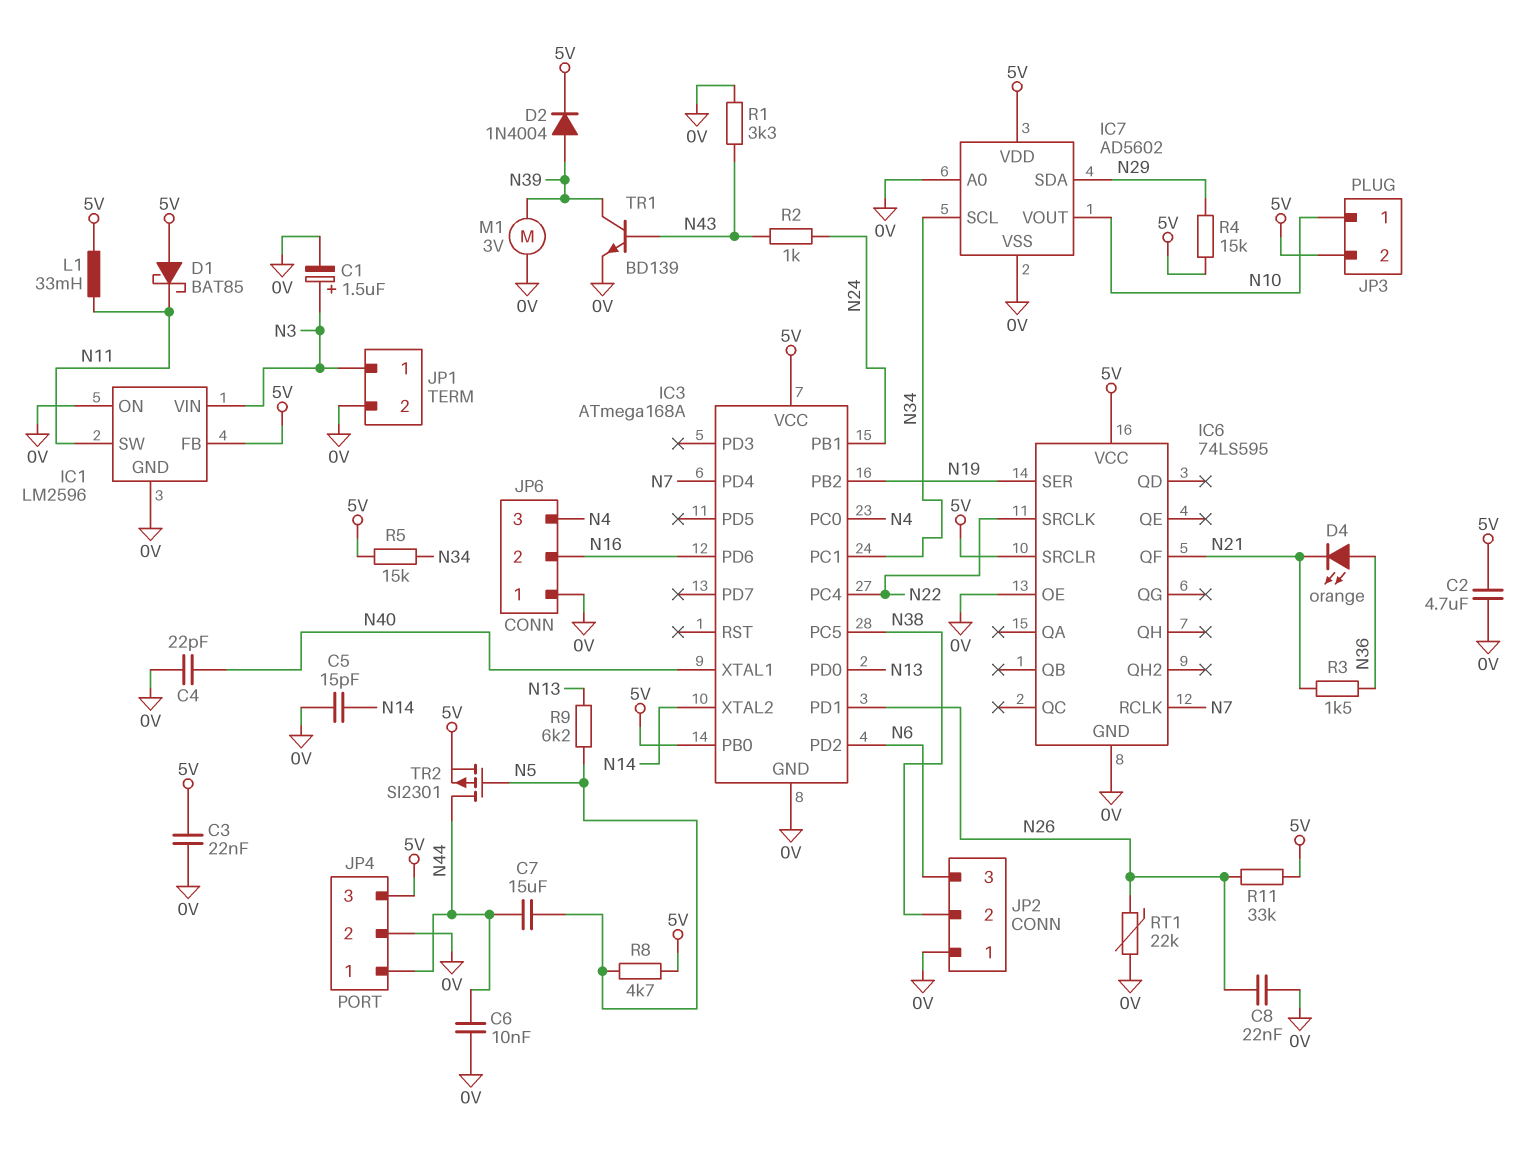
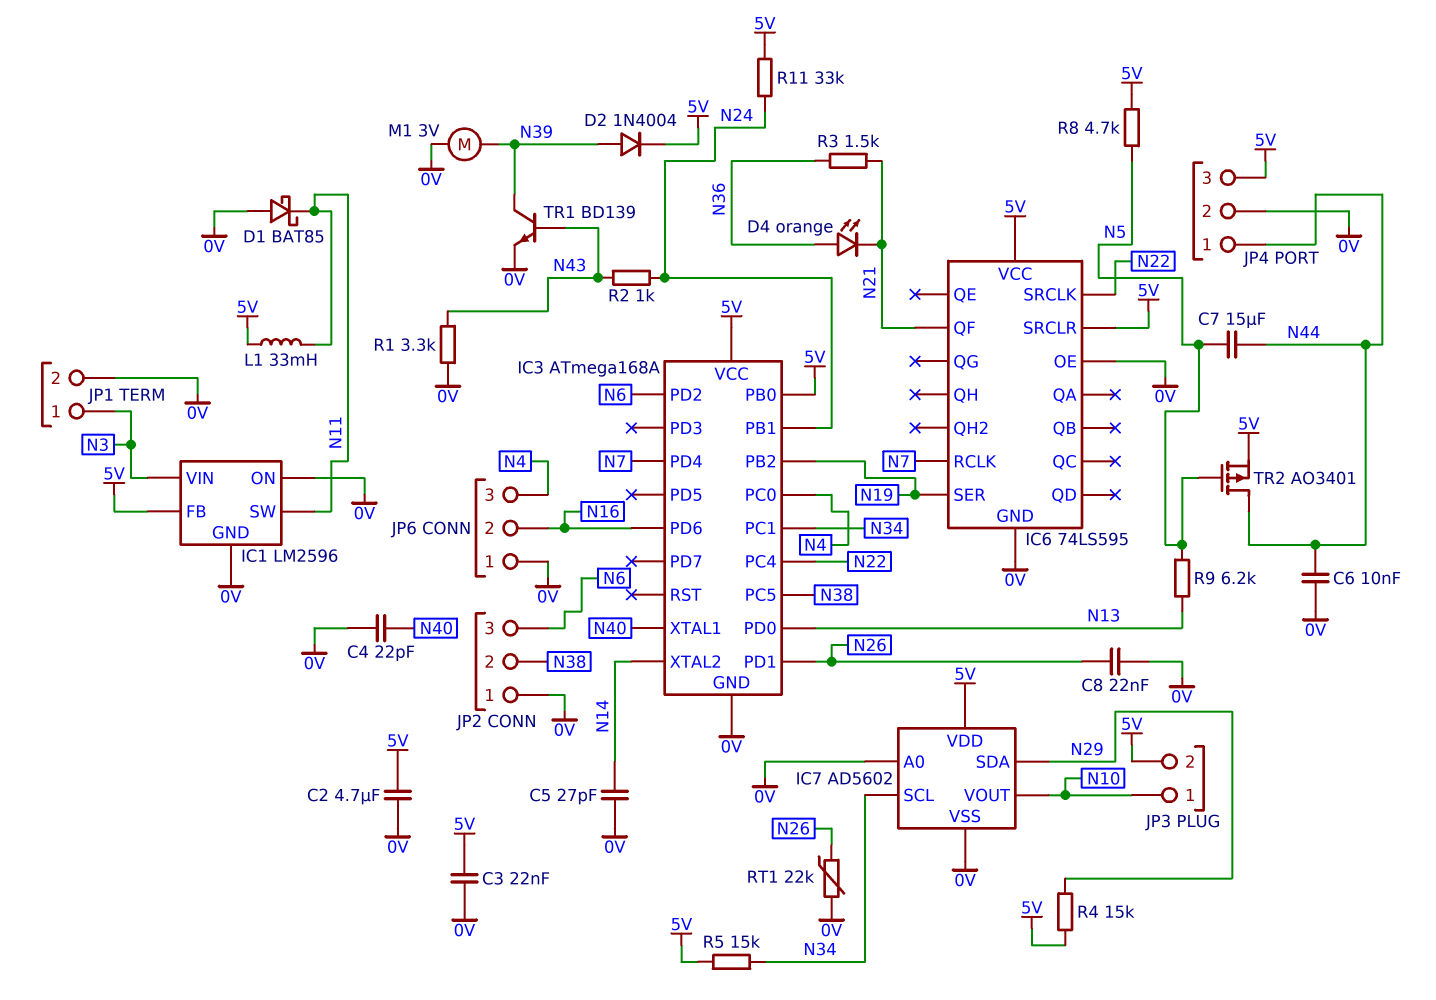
C1: 1.5uF (plus N3, minus 0V) -> none
C5: 15pF (0V, N14) -> 27pF (0V, N14)
D1: schottky BAT85 (A 5V, K N11) -> schottky BAT85 (A 0V, K N11)
R11: 33k (5V, N26) -> 33k (5V, N24)
TR2: PMOS SI2301 (G N5, D N44, S 5V) -> PMOS AO3401 (G N5, D N44, S 5V)

